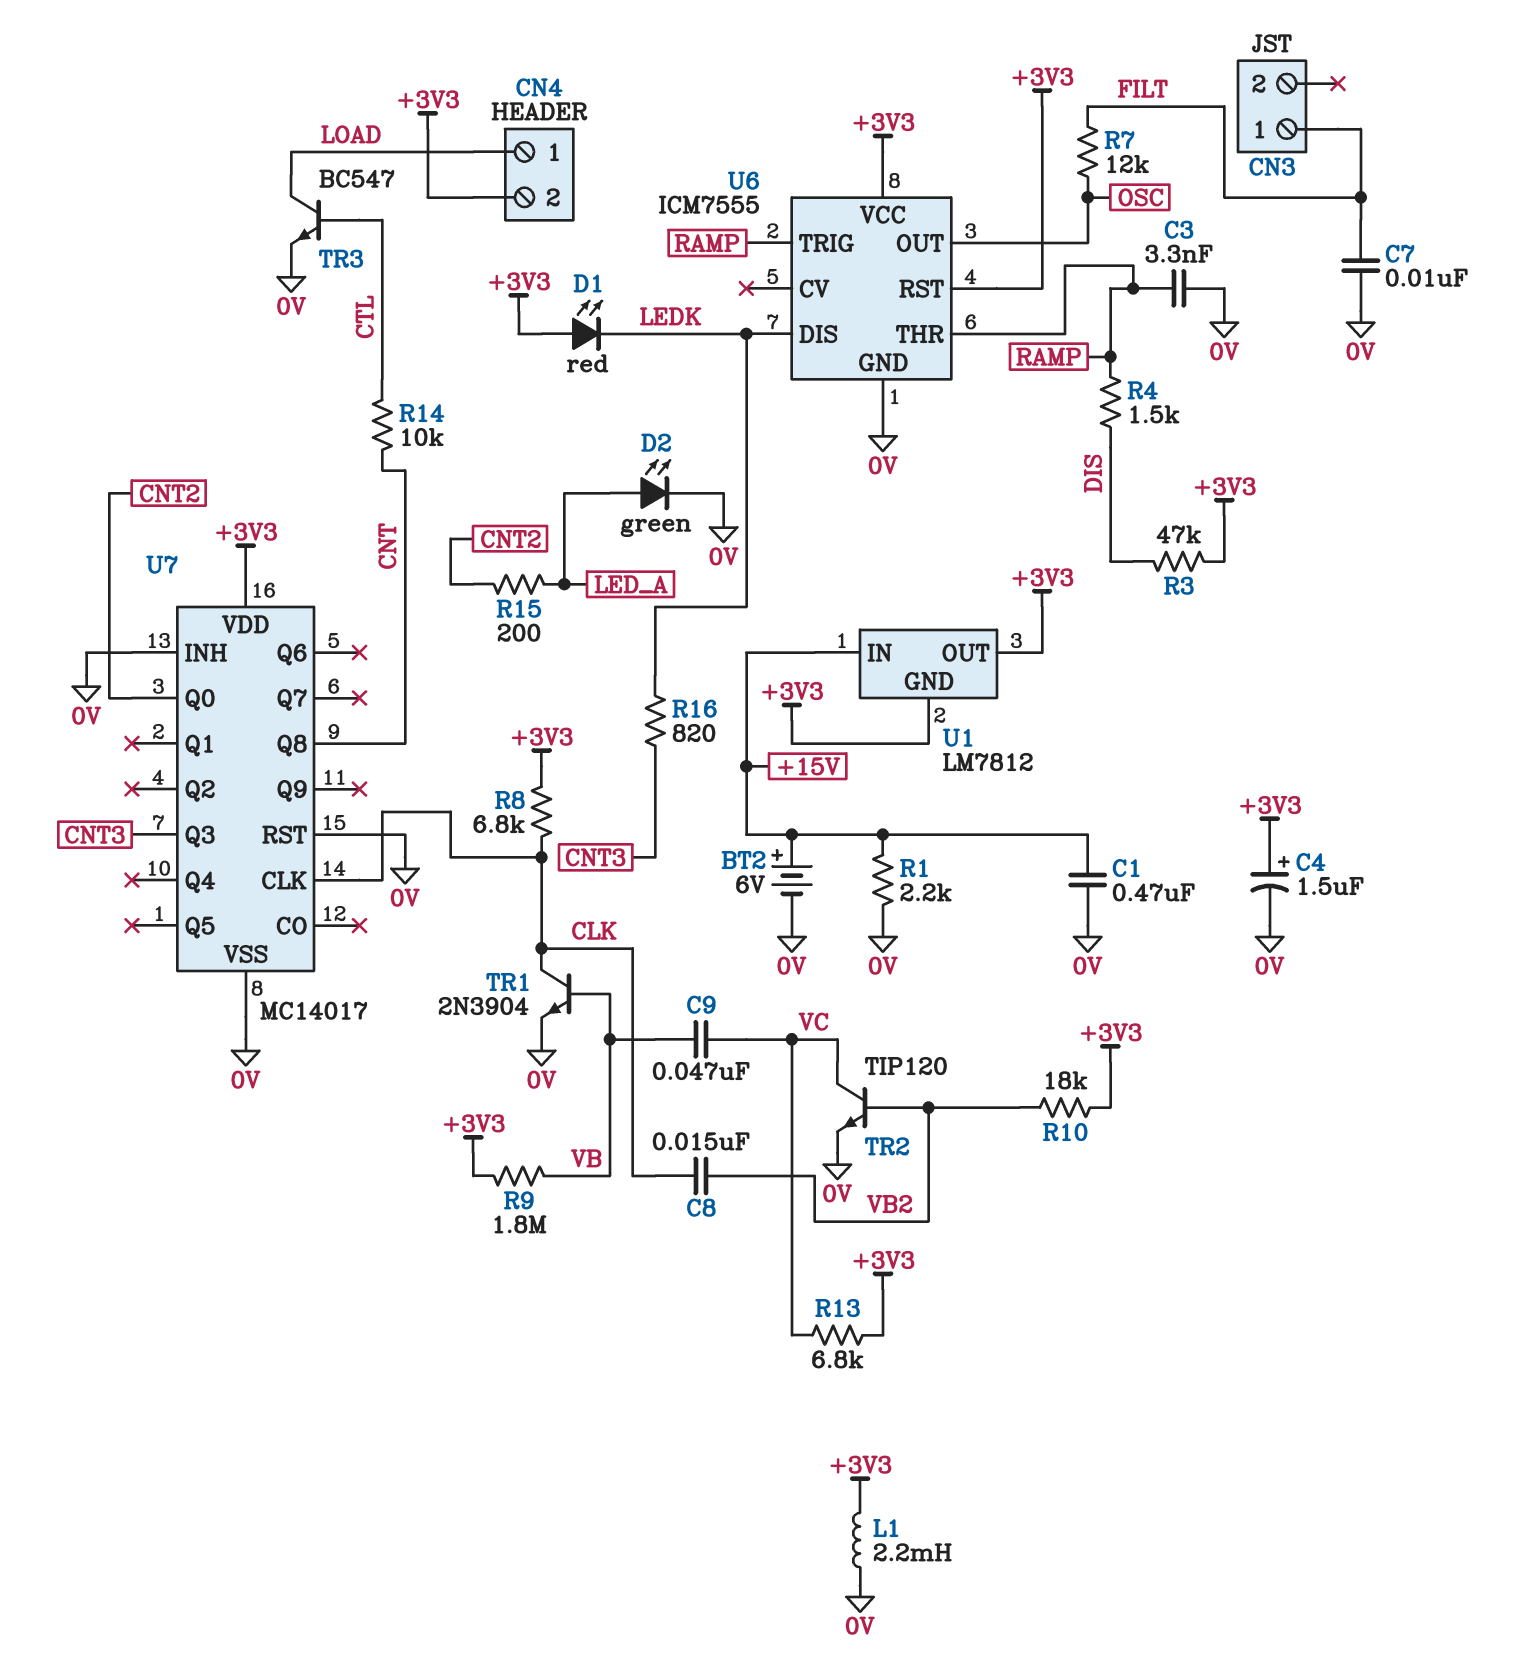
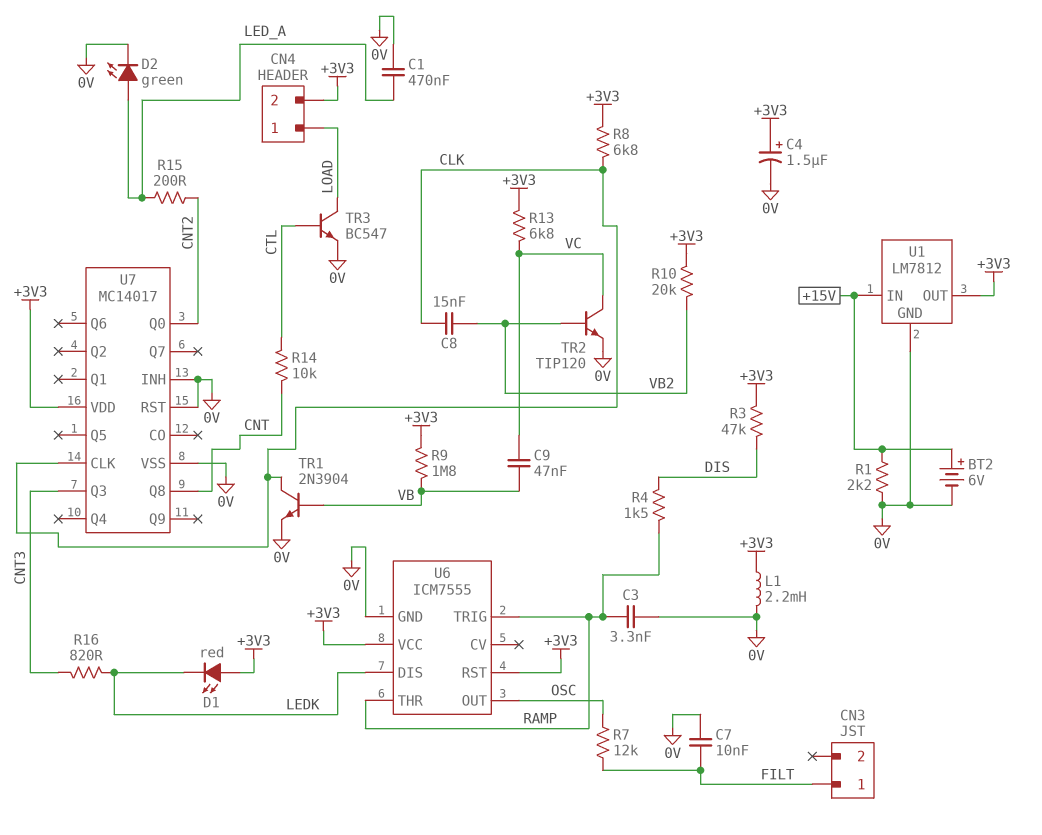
C1: 470nF (+15V, 0V) -> 470nF (0V, LED_A)
R10: 18k (+3V3, VB2) -> 20k (+3V3, VB2)
U1 pin GND: +3V3 -> 0V

